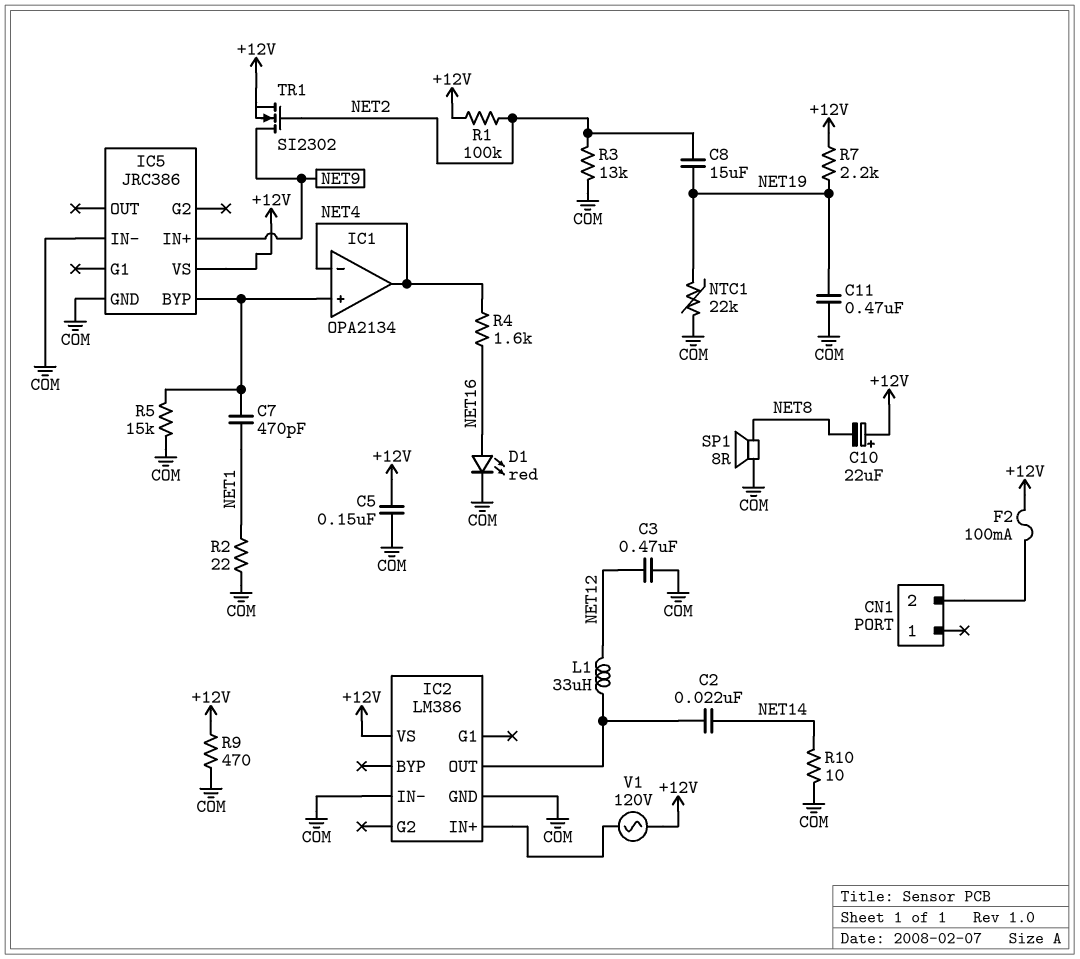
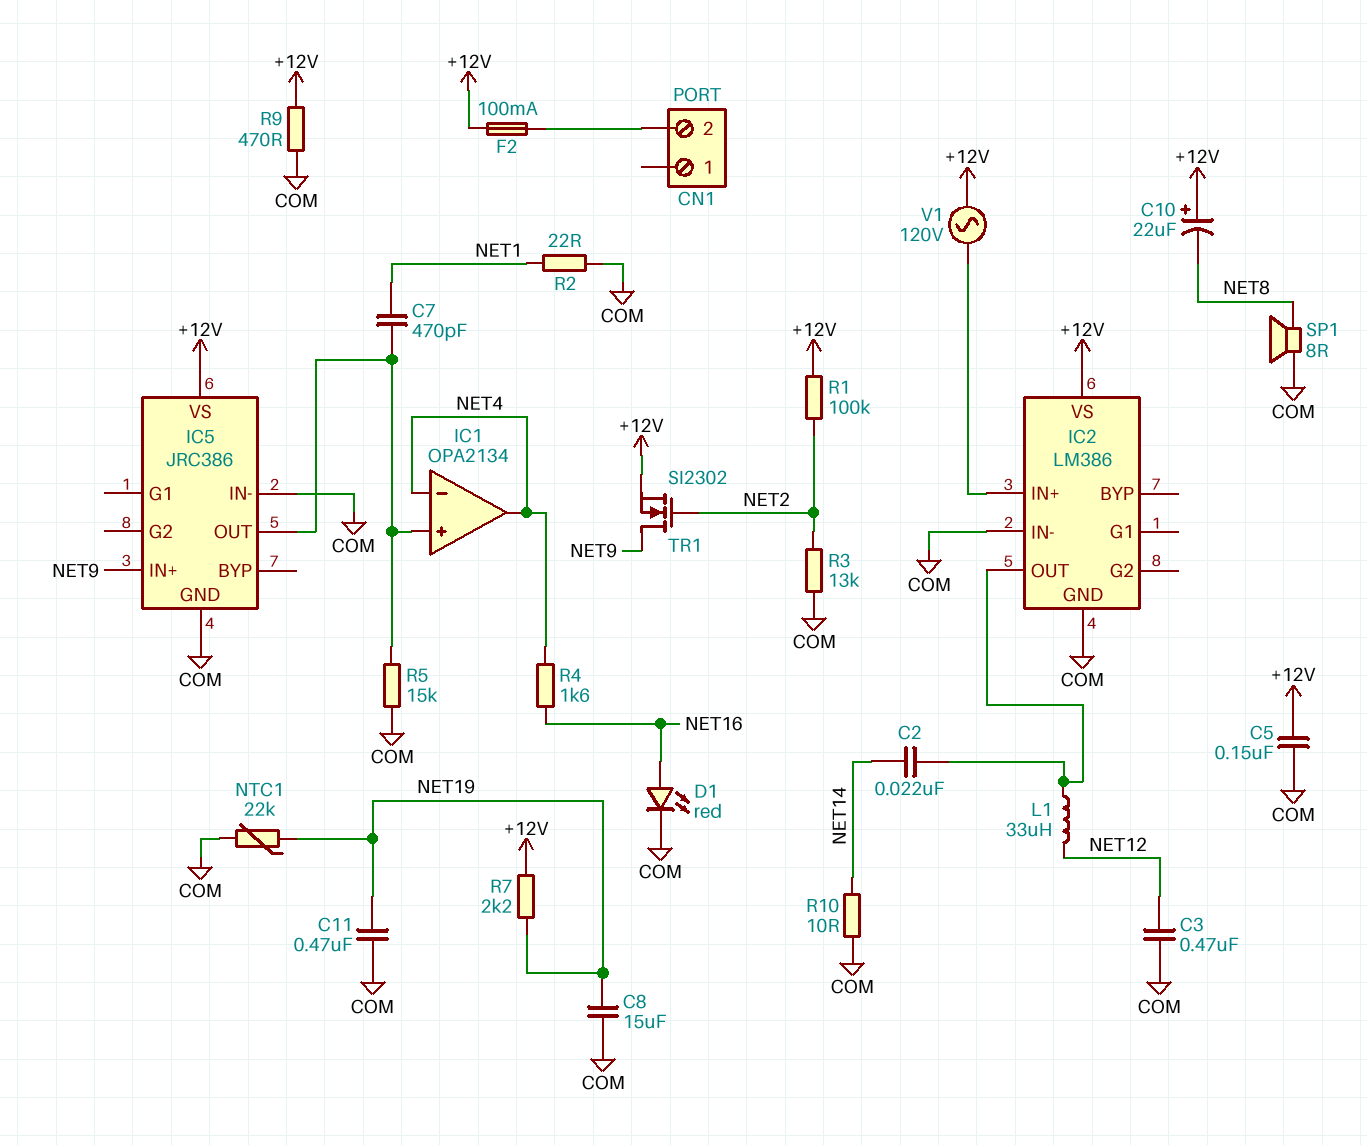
C8: 15uF (NET2, NET19) -> 15uF (COM, NET19)
IC5 pin BYP: IC1/in+ -> none
IC5 pin OUT: none -> IC1/in+

